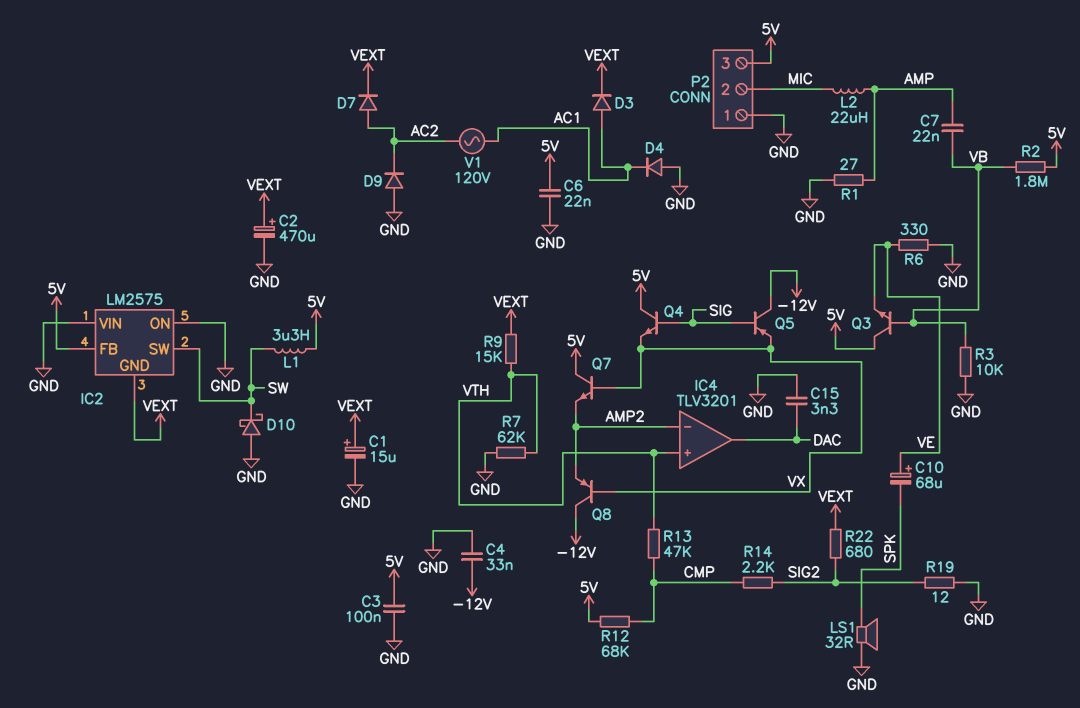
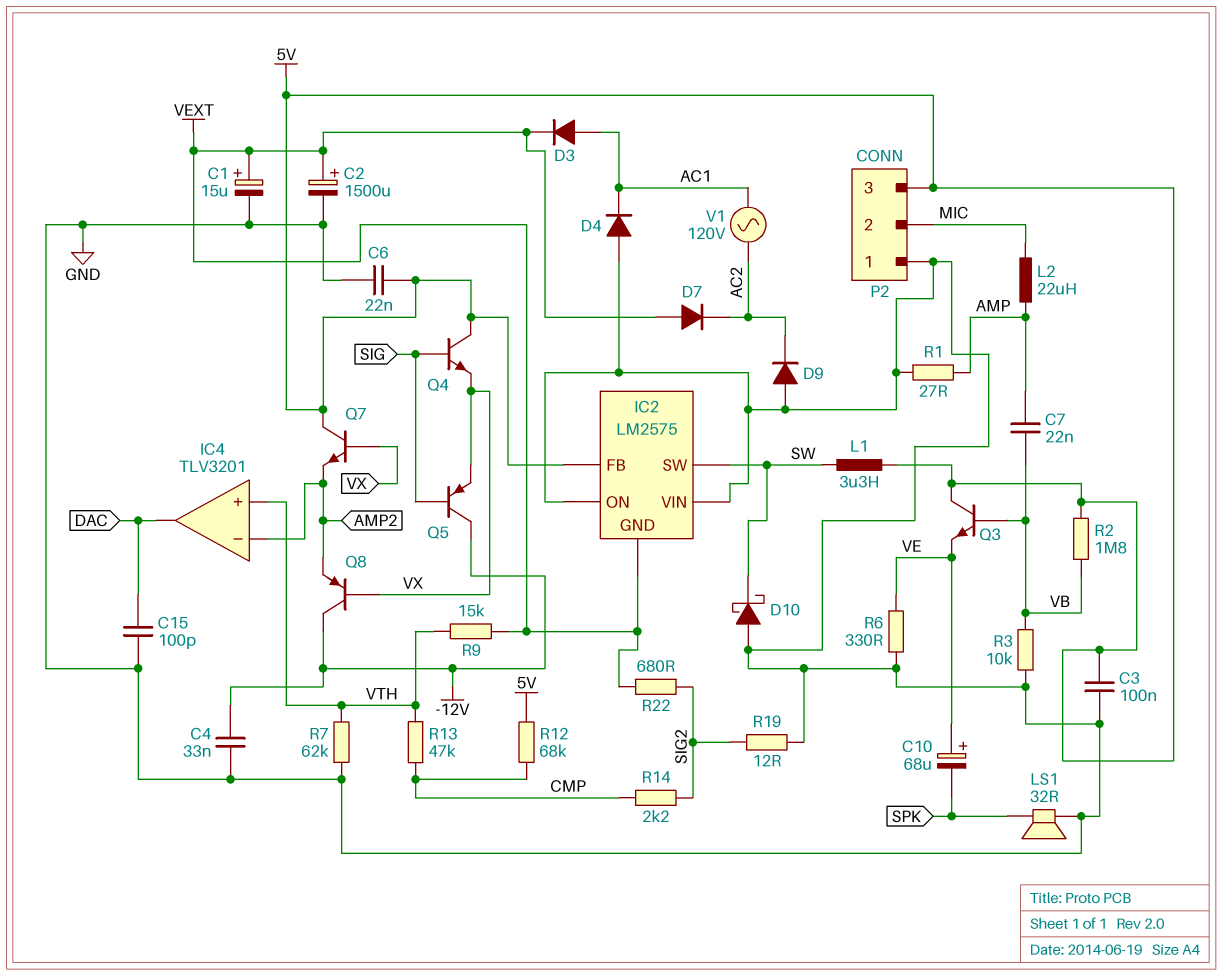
C2: 470uF (plus VEXT, minus GND) -> 1500uF (plus VEXT, minus GND)
C15: 3.3nF (DAC, GND) -> 100pF (DAC, GND)
D7: diode (A AC2, K VEXT) -> diode (A VEXT, K AC2)

